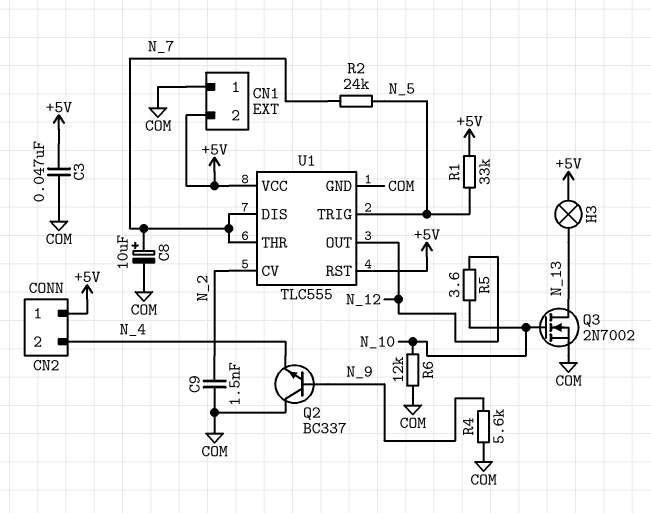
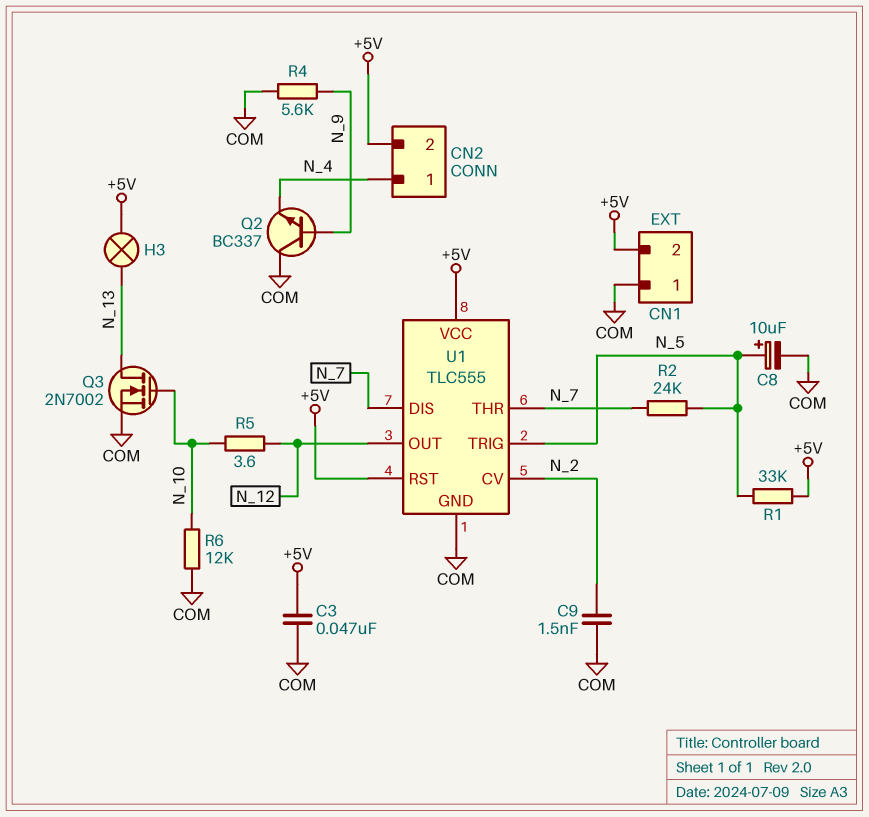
C8: 10uF (plus N_7, minus COM) -> 10uF (plus N_5, minus COM)
CN2 pin 1: +5V -> N_4
CN2 pin 2: N_4 -> +5V

